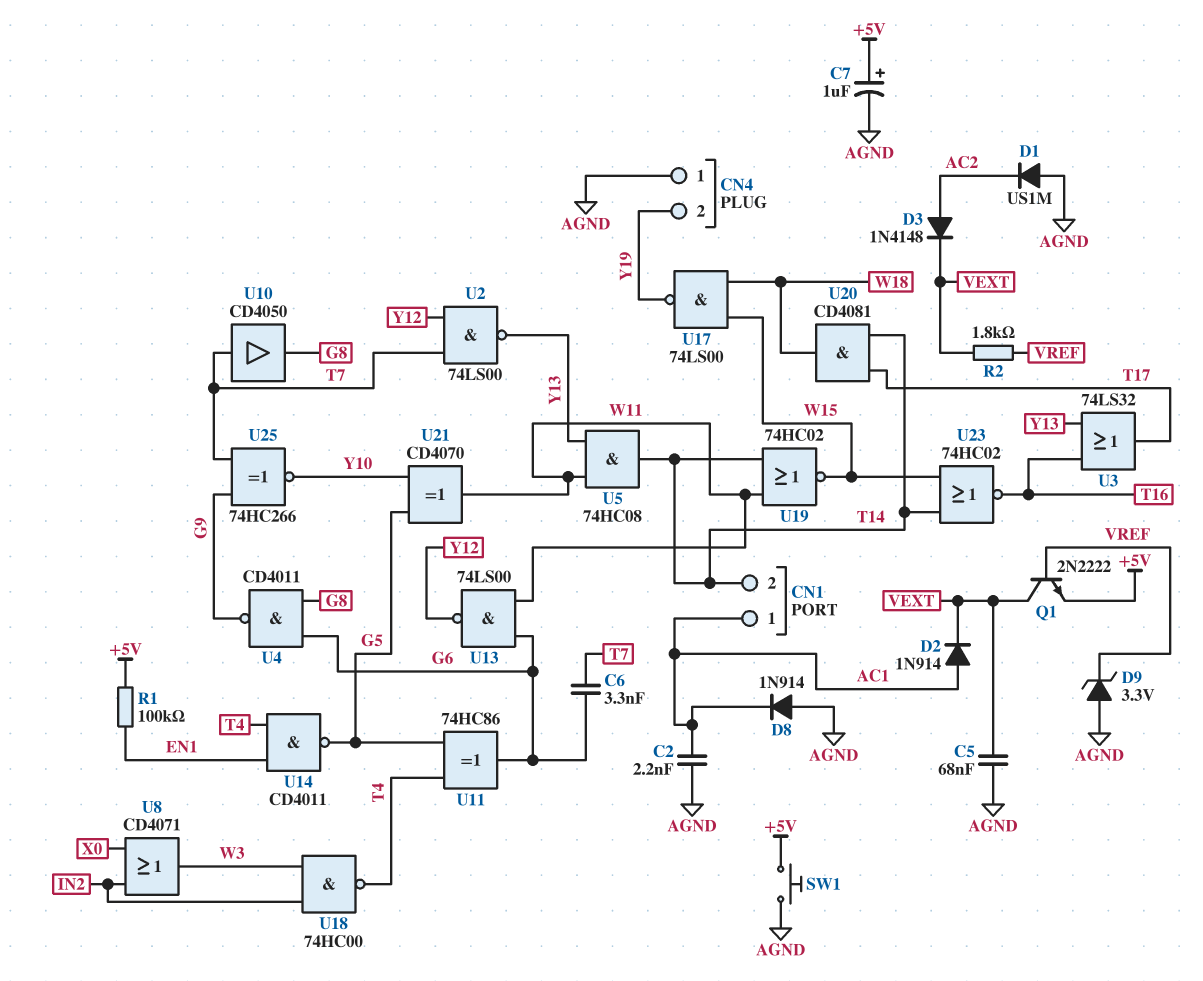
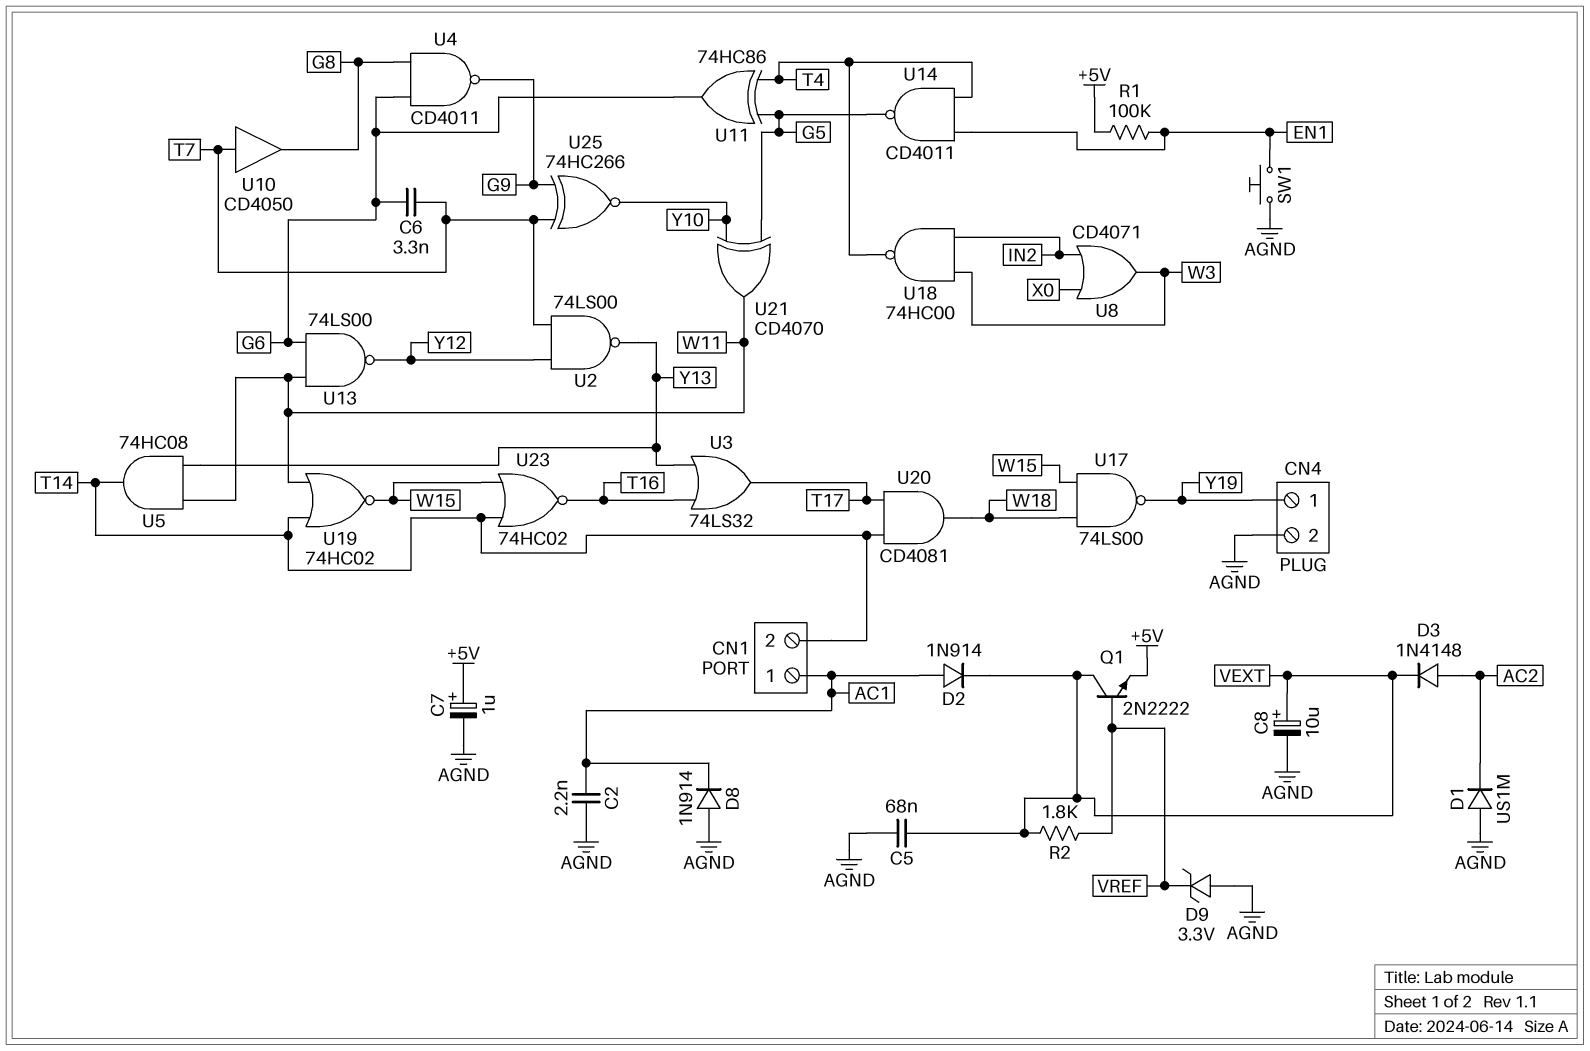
C8: none -> 10uF (plus VEXT, minus AGND)
CN4 pin 1: AGND -> Y19
CN4 pin 2: Y19 -> AGND
SW1: button (+5V, AGND) -> button (AGND, EN1)

